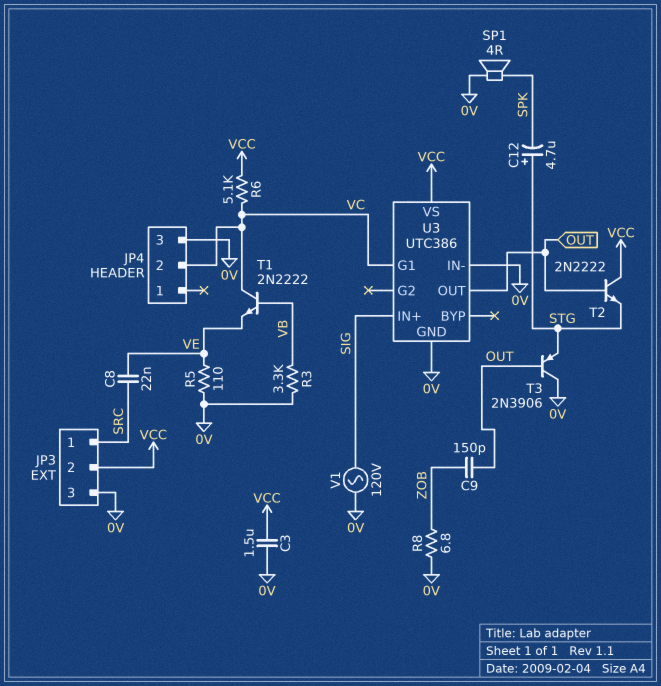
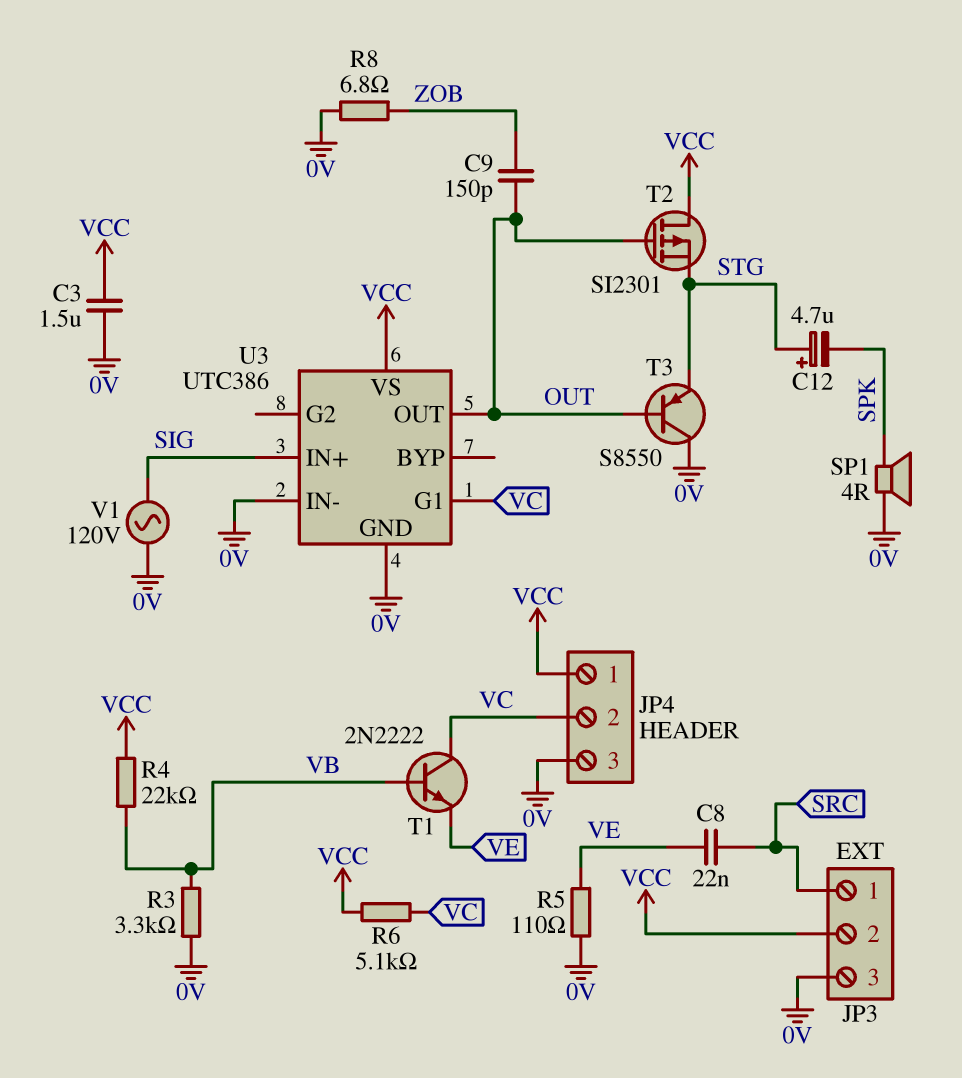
JP4 pin 1: none -> VCC
R4: none -> 22k (VB, VCC)
T2: NPN 2N2222 (B OUT, C VCC, E STG) -> PMOS SI2301 (G OUT, D VCC, S STG)
T3: PNP 2N3906 (B OUT, C 0V, E STG) -> PNP S8550 (B OUT, C 0V, E STG)

